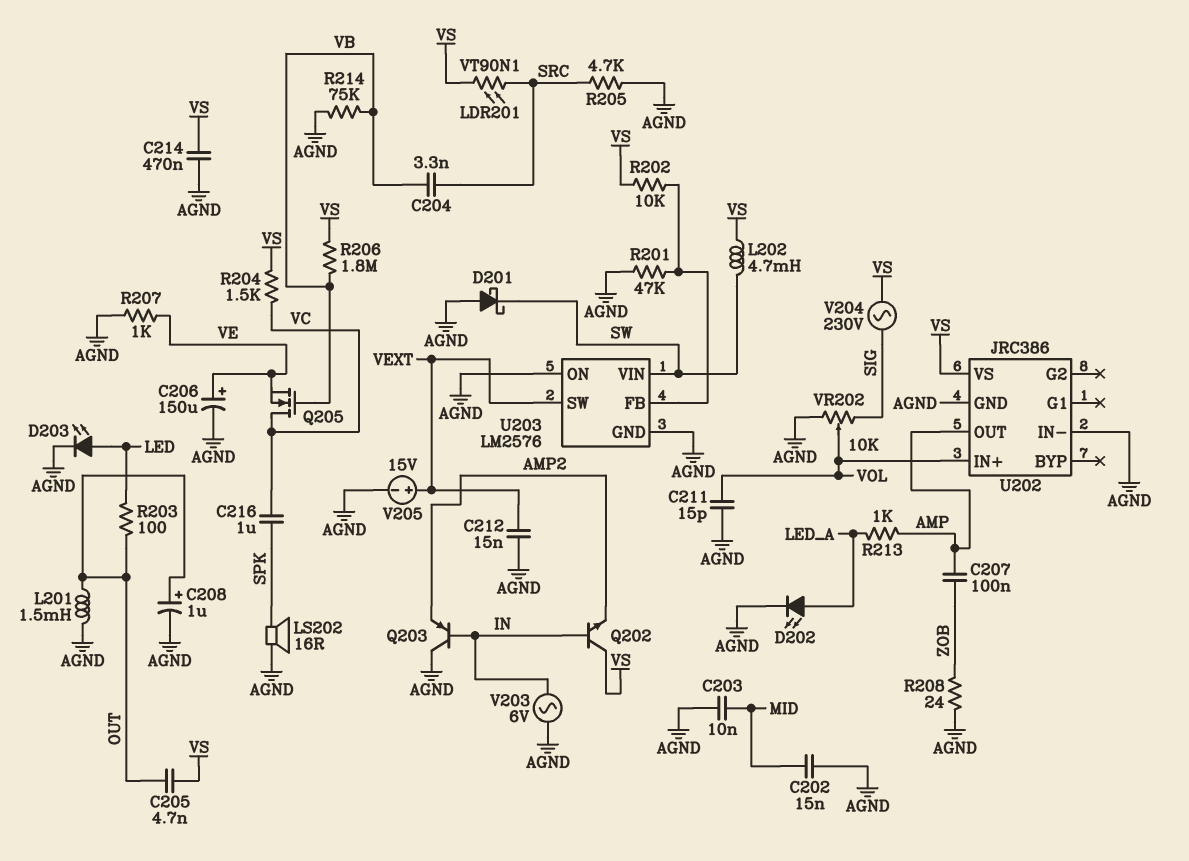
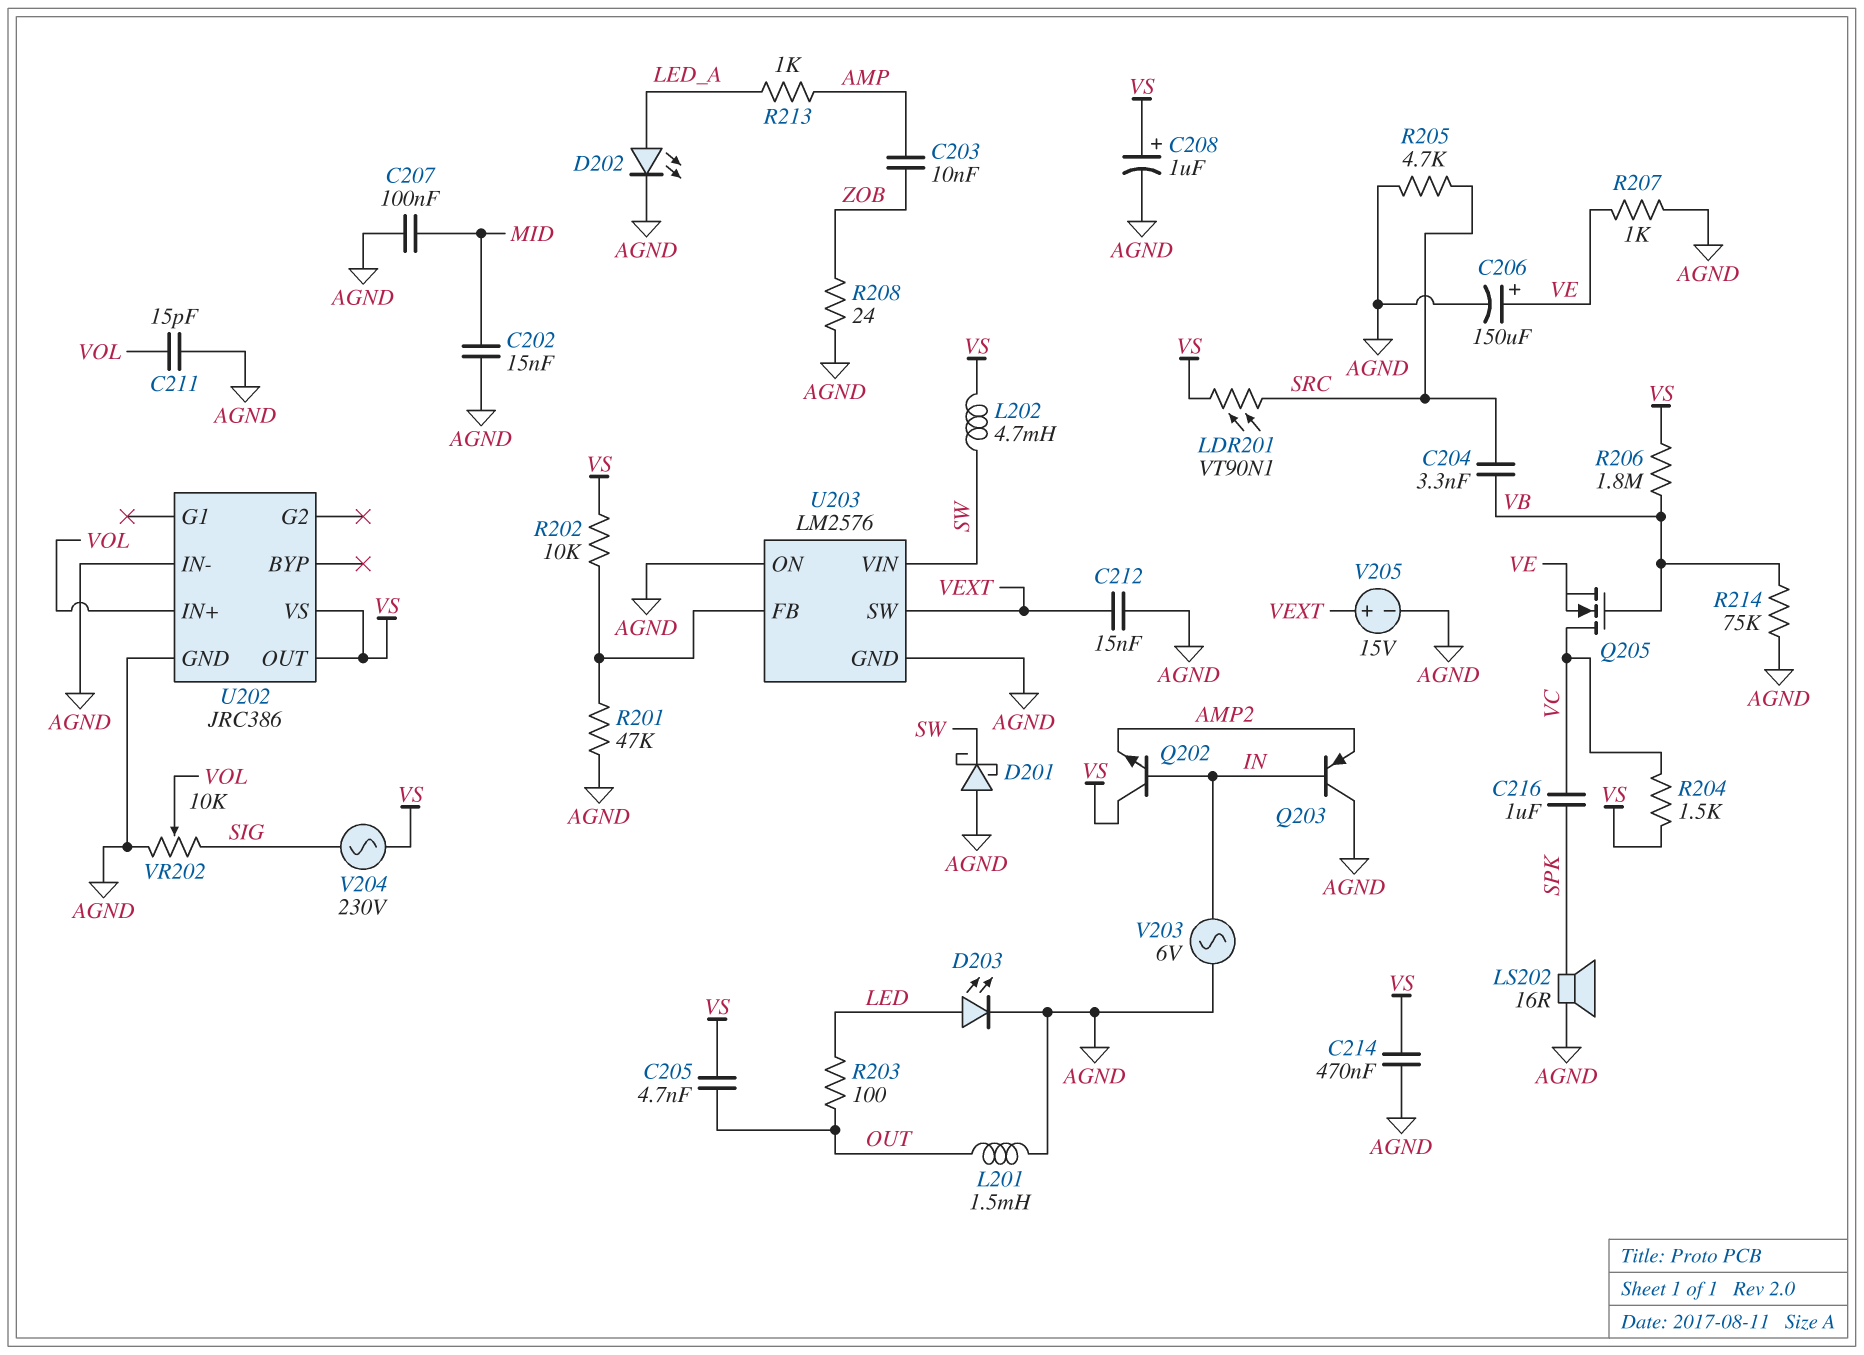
C203: 10nF (AGND, MID) -> 10nF (AMP, ZOB)
C207: 100nF (AMP, ZOB) -> 100nF (AGND, MID)
C208: 1uF (plus OUT, minus AGND) -> 1uF (plus VS, minus AGND)
U202 pin OUT: AMP -> VS

